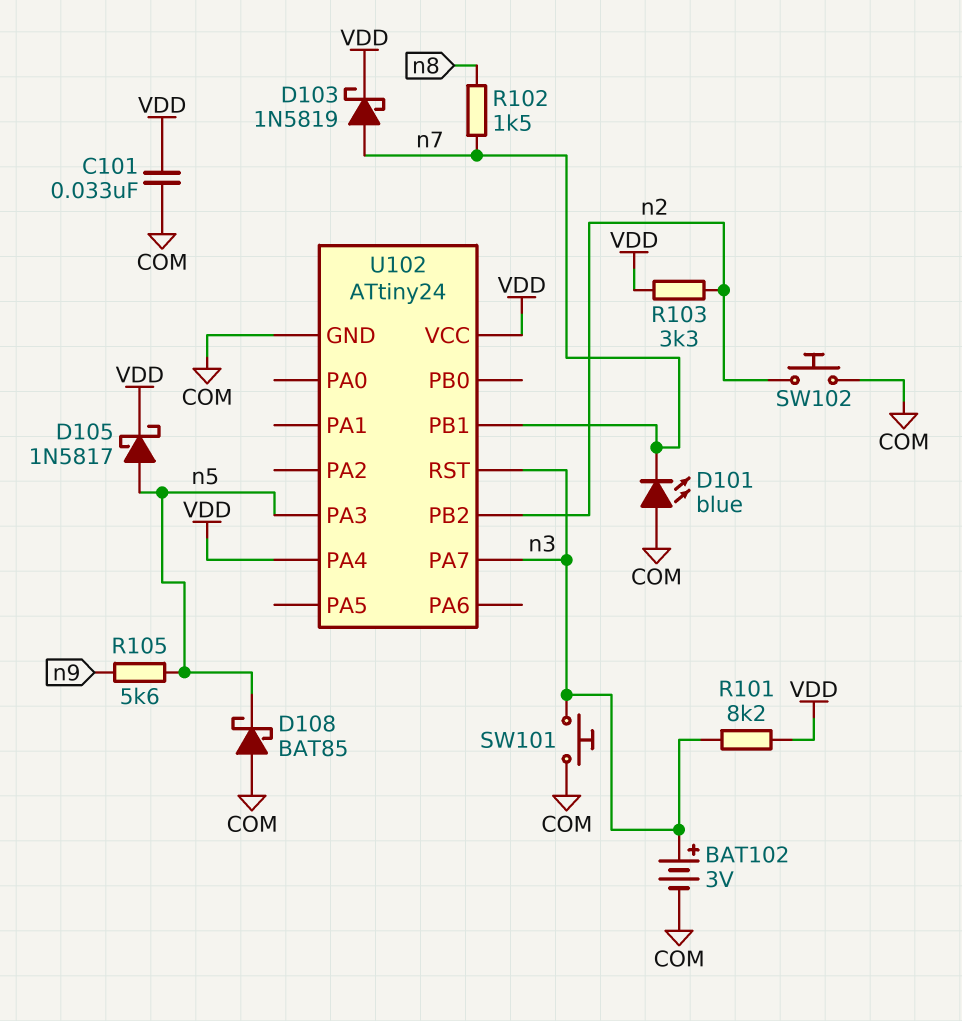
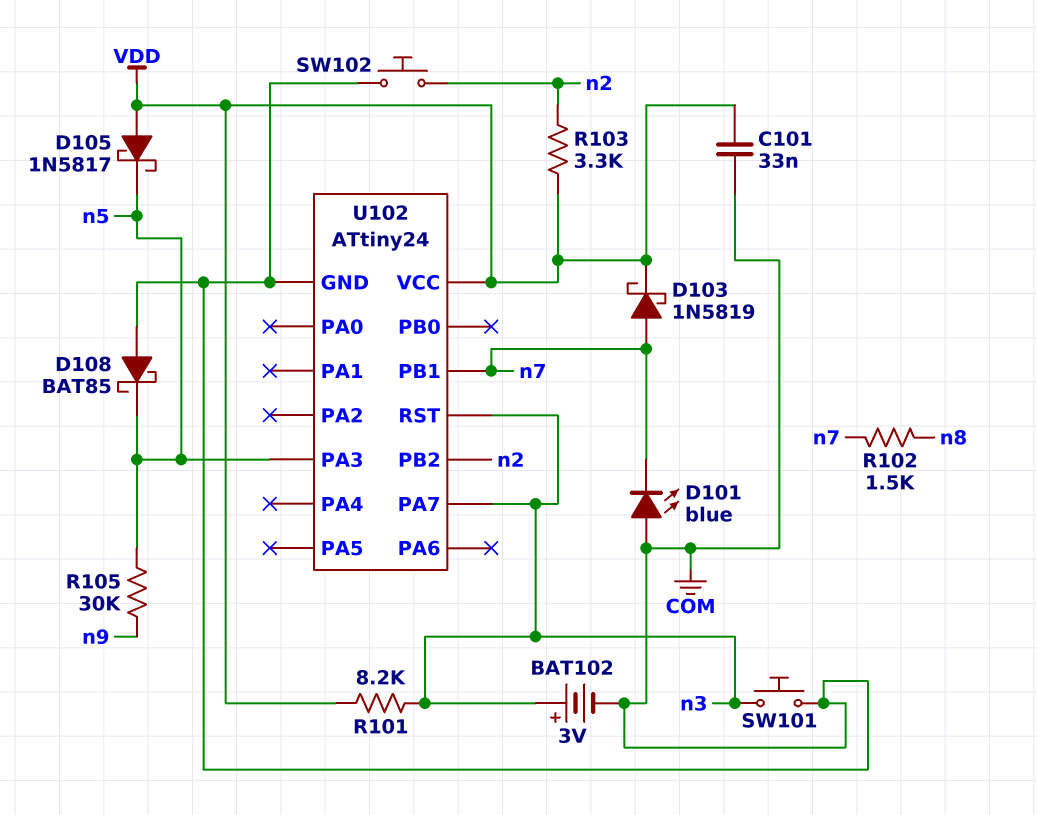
D105: schottky 1N5817 (A n5, K VDD) -> schottky 1N5817 (A VDD, K n5)
R105: 5.6k (n5, n9) -> 30k (n5, n9)
U102 pin PA4: VDD -> none

